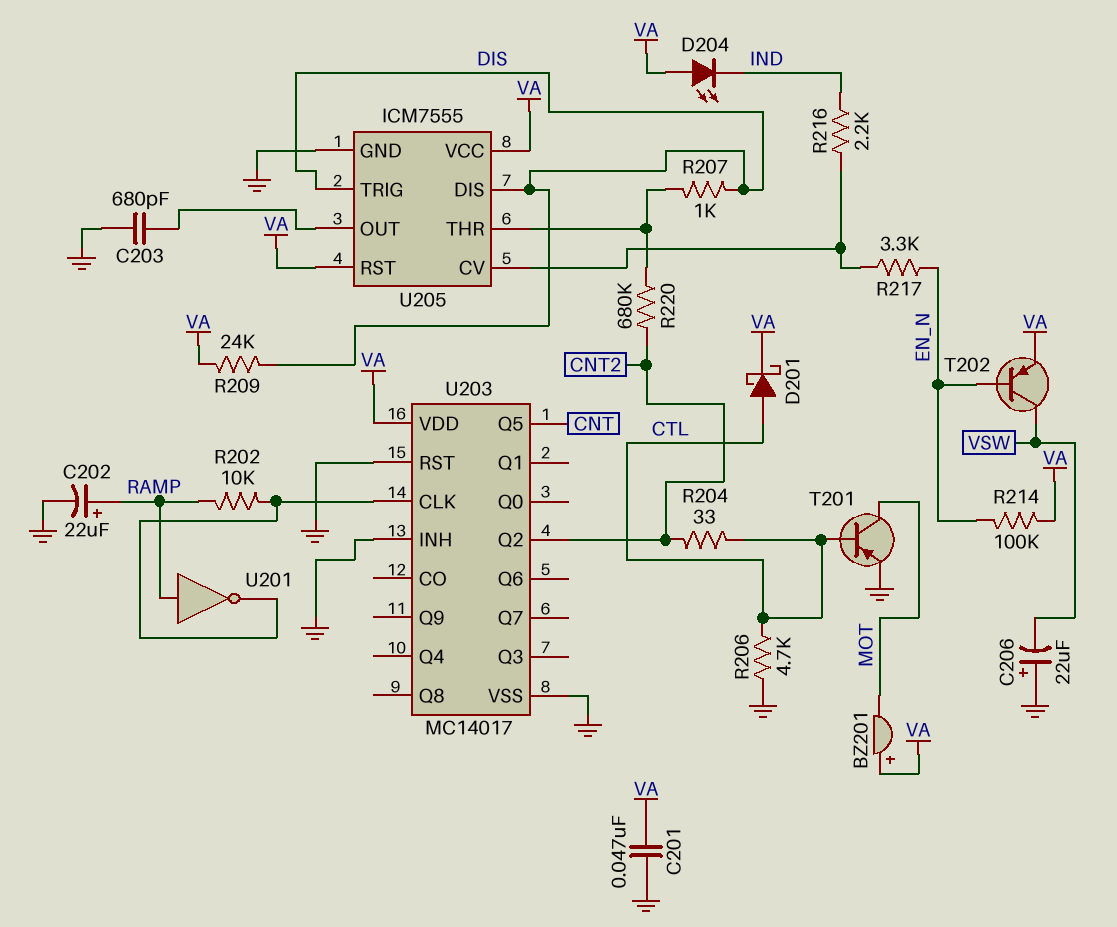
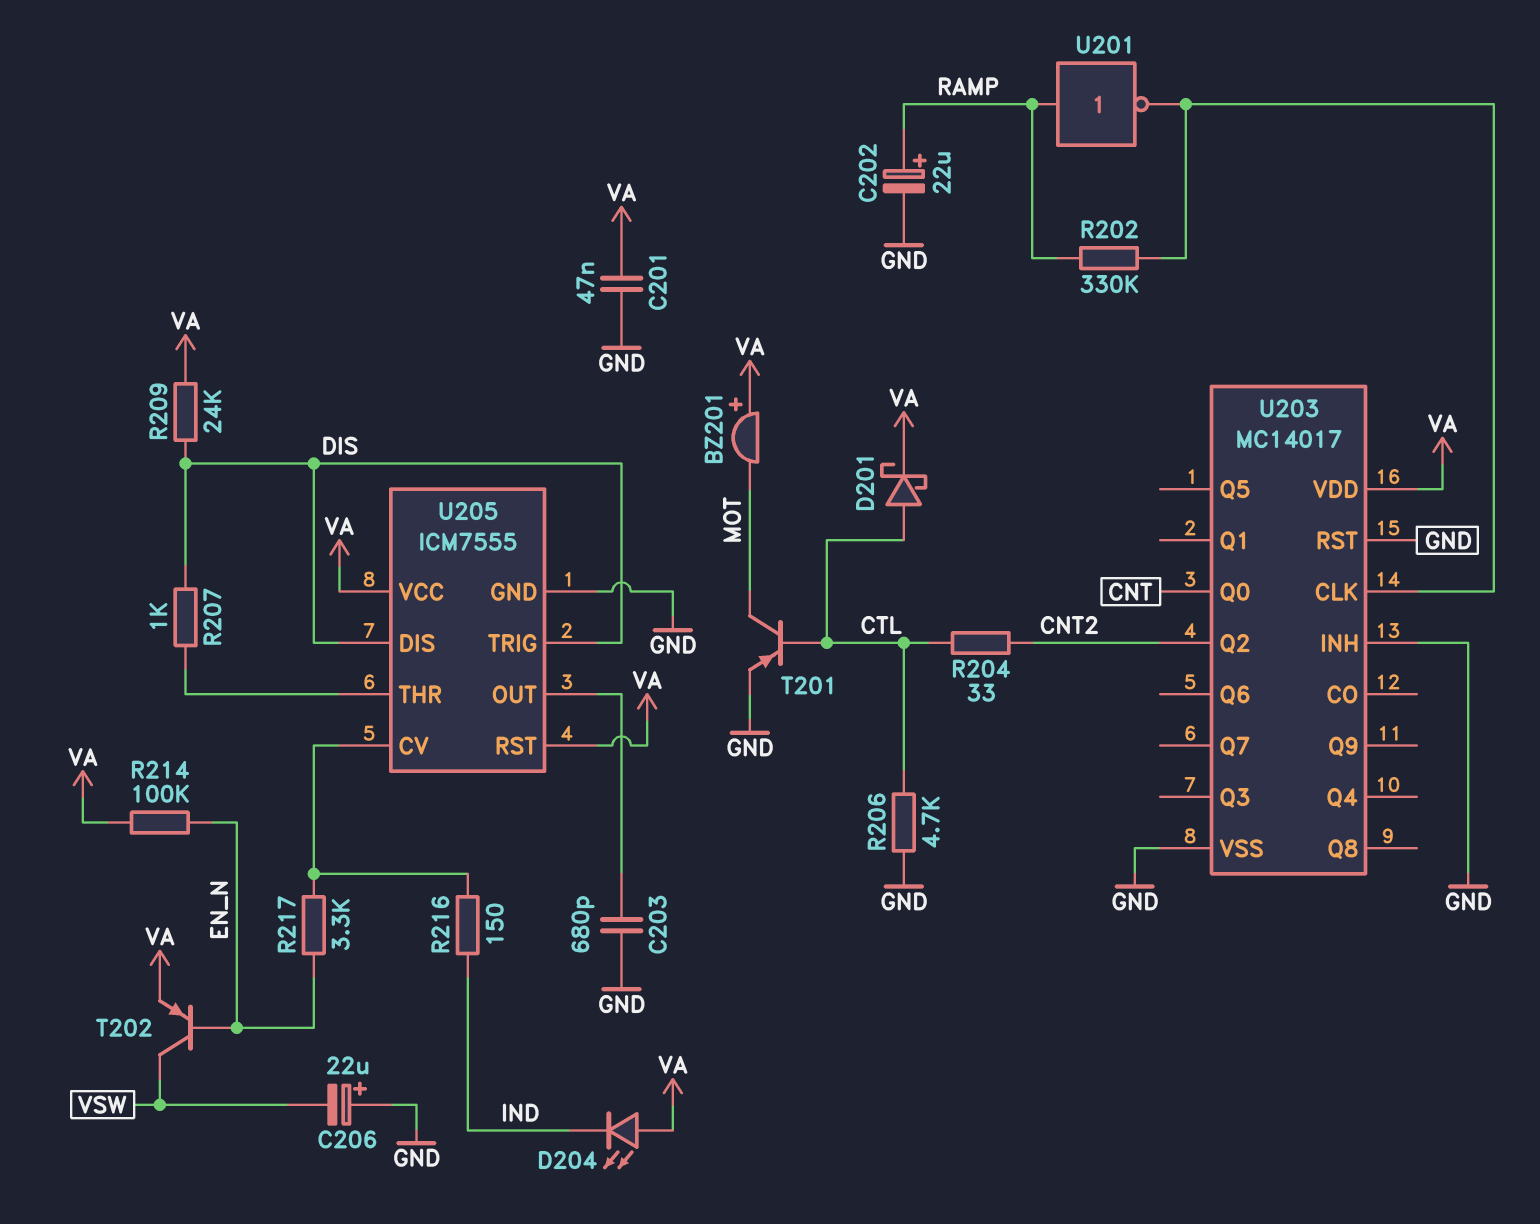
R202: 10k (RAMP, U203/CLK) -> 330k (RAMP, U203/CLK)
R216: 2.2k (IND, U205/CV) -> 150 (IND, U205/CV)
R220: 680k (CNT2, U205/THR) -> none
U203 pin Q0: none -> CNT
U203 pin Q5: CNT -> none

